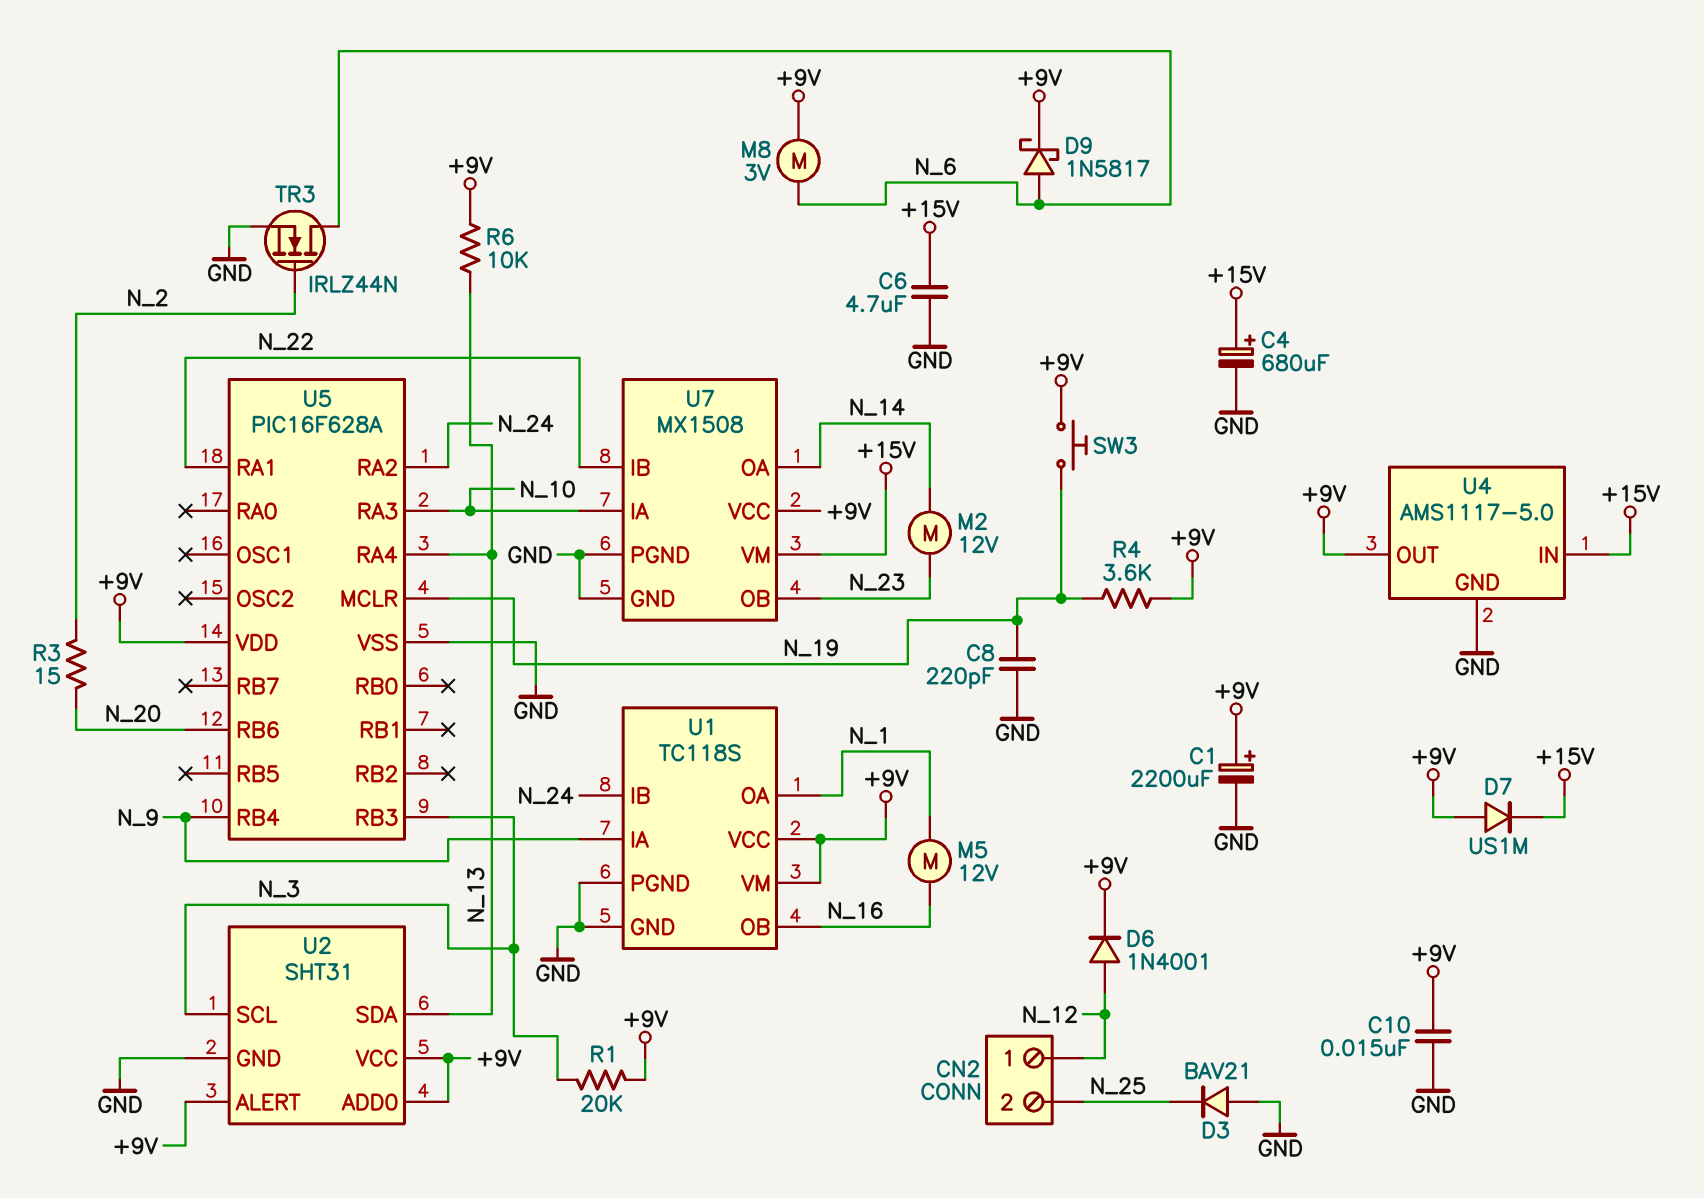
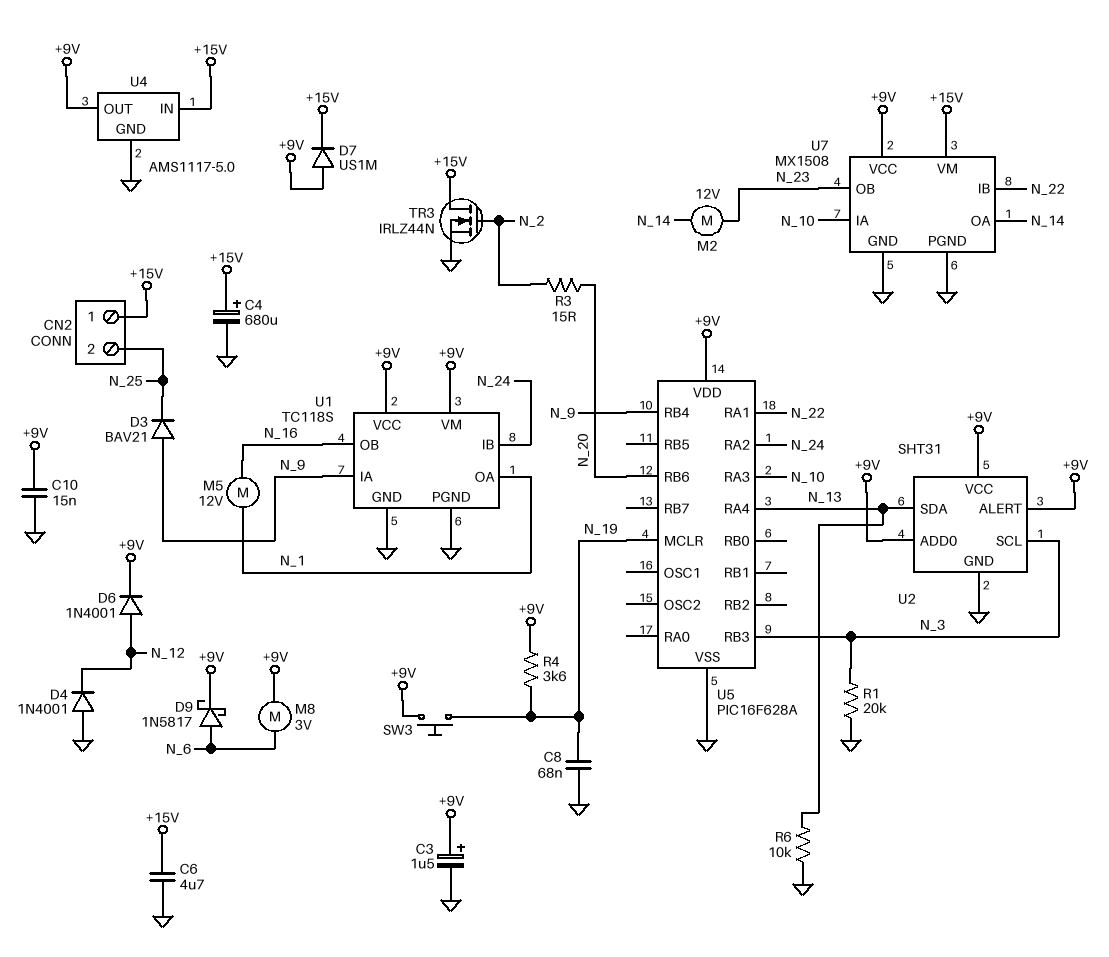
C1: 2200uF (plus +9V, minus GND) -> none
C3: none -> 1.5uF (plus +9V, minus GND)
C8: 220pF (GND, N_19) -> 68nF (GND, N_19)
CN2 pin 1: N_12 -> +15V
D3: diode BAV21 (A GND, K N_25) -> diode BAV21 (A N_9, K N_25)
D4: none -> diode 1N4001 (A GND, K N_12)
R1: 20k (+9V, N_3) -> 20k (GND, N_3)
R6: 10k (+9V, N_13) -> 10k (GND, N_13)
TR3: NMOS IRLZ44N (G N_2, D N_6, S GND) -> NMOS IRLZ44N (G N_2, D +15V, S GND)

